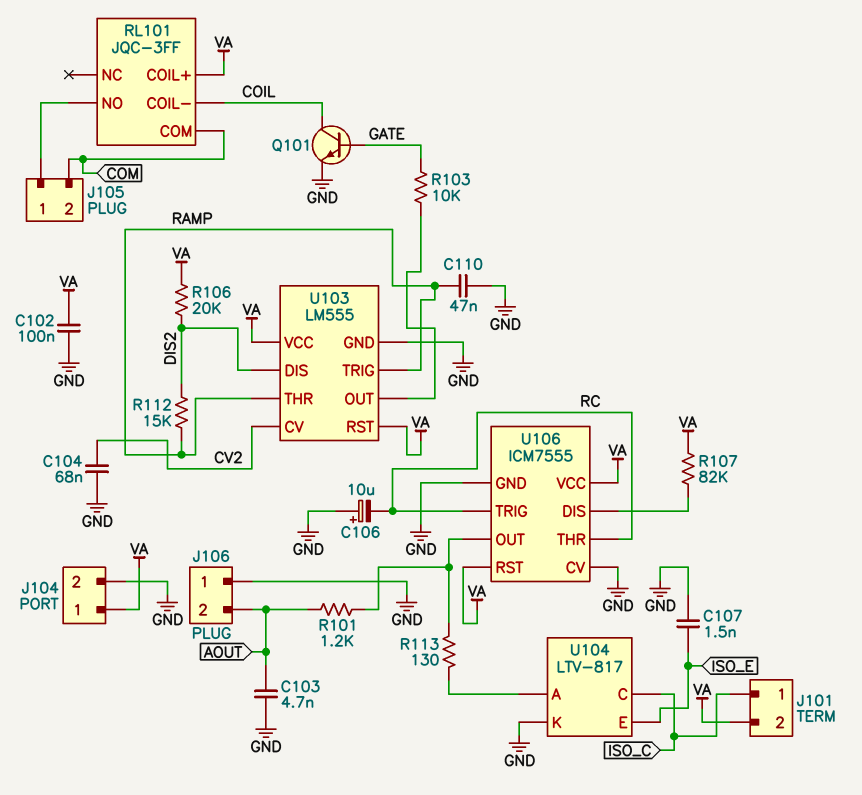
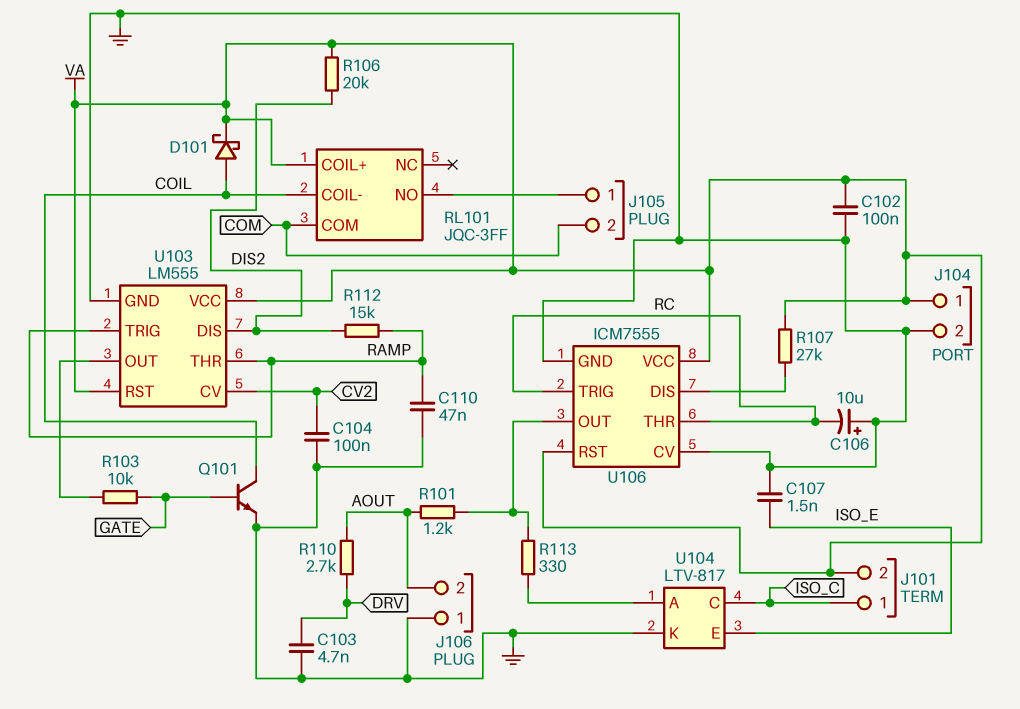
C103: 4.7nF (AOUT, GND) -> 4.7nF (DRV, GND)
C104: 68nF (CV2, GND) -> 100nF (CV2, GND)
D101: none -> schottky (A COIL, K VA)
R107: 82k (U106/DIS, VA) -> 27k (U106/DIS, VA)
R110: none -> 2.7k (AOUT, DRV)
R113: 130 (U104/A, U106/OUT) -> 330 (U104/A, U106/OUT)

